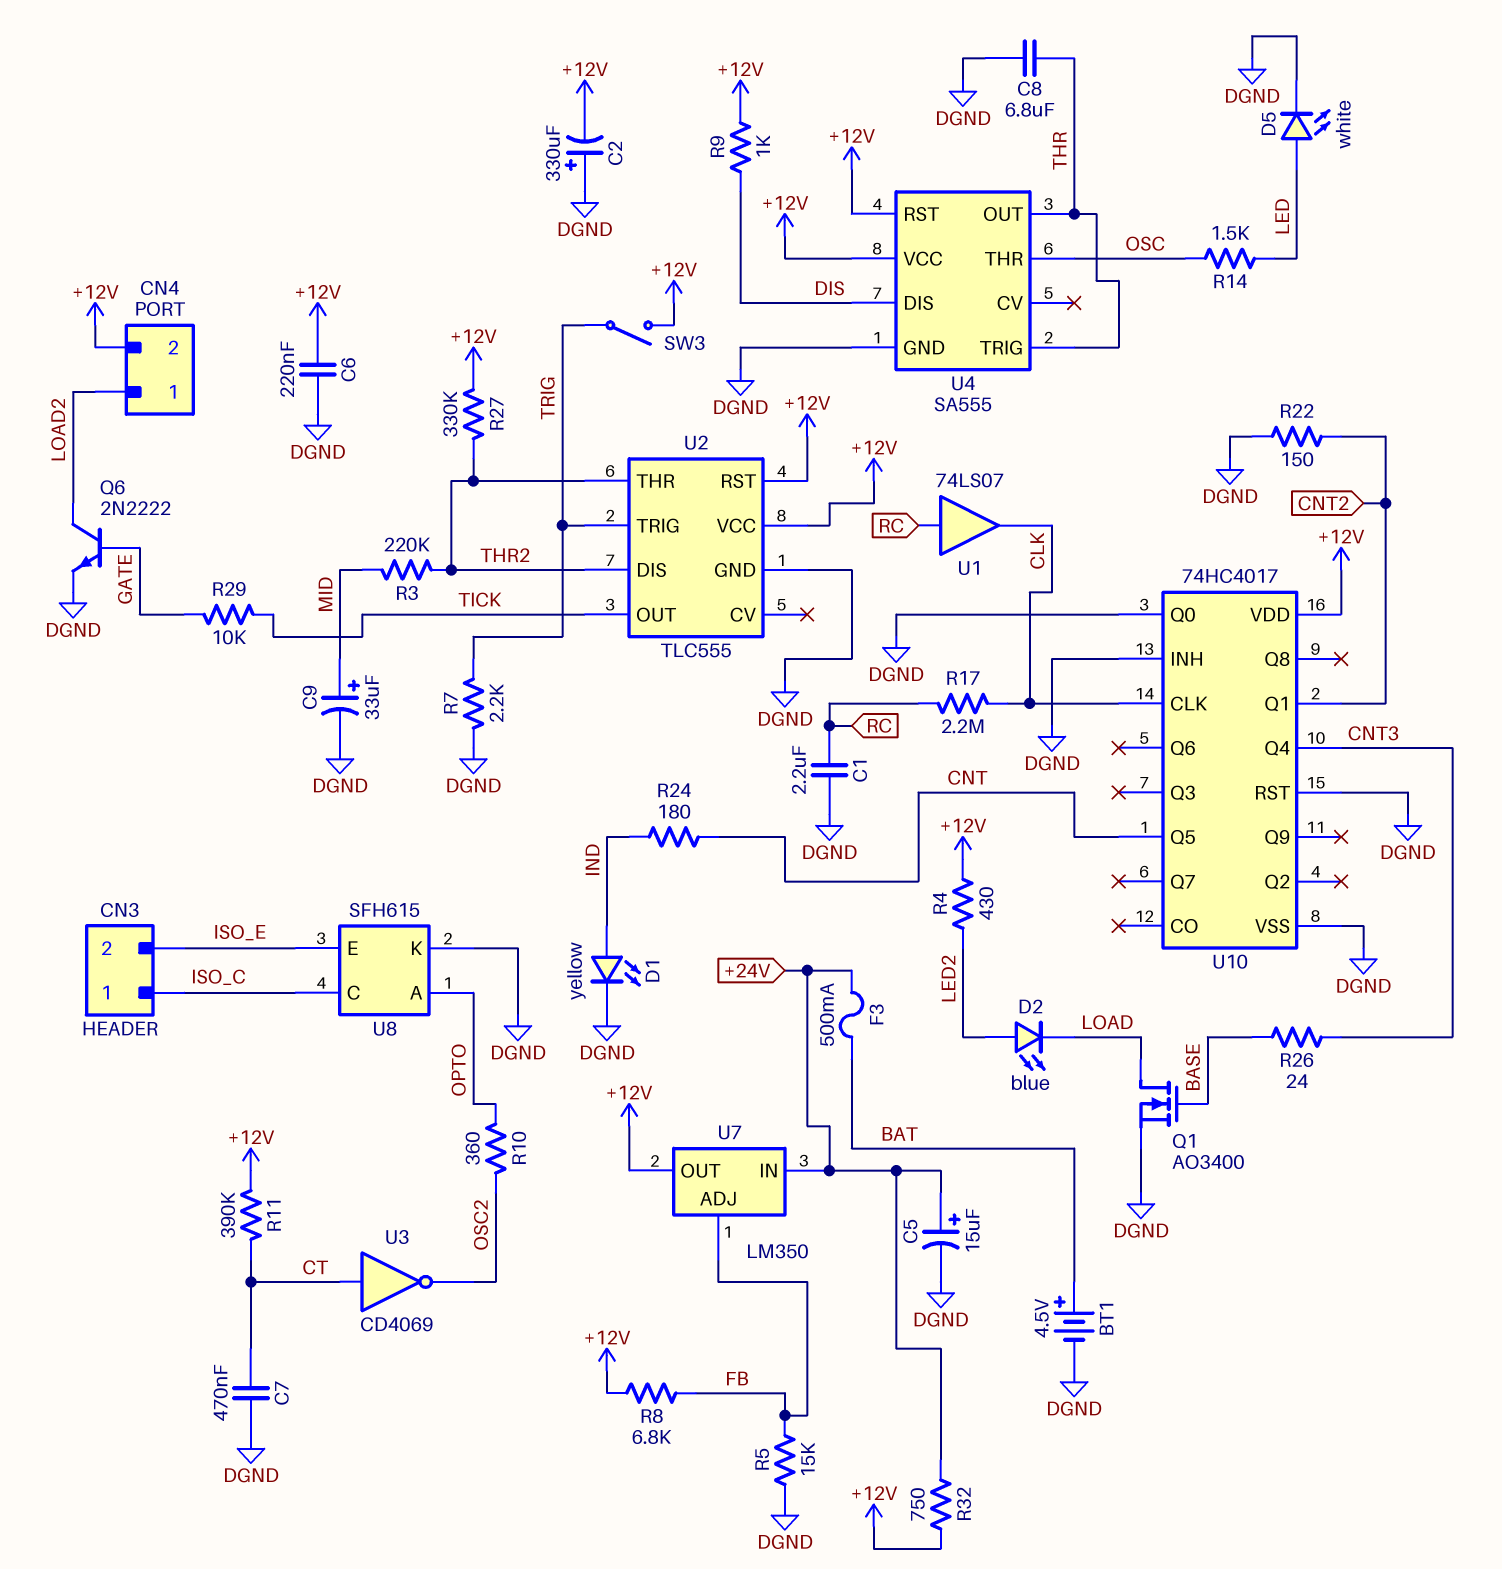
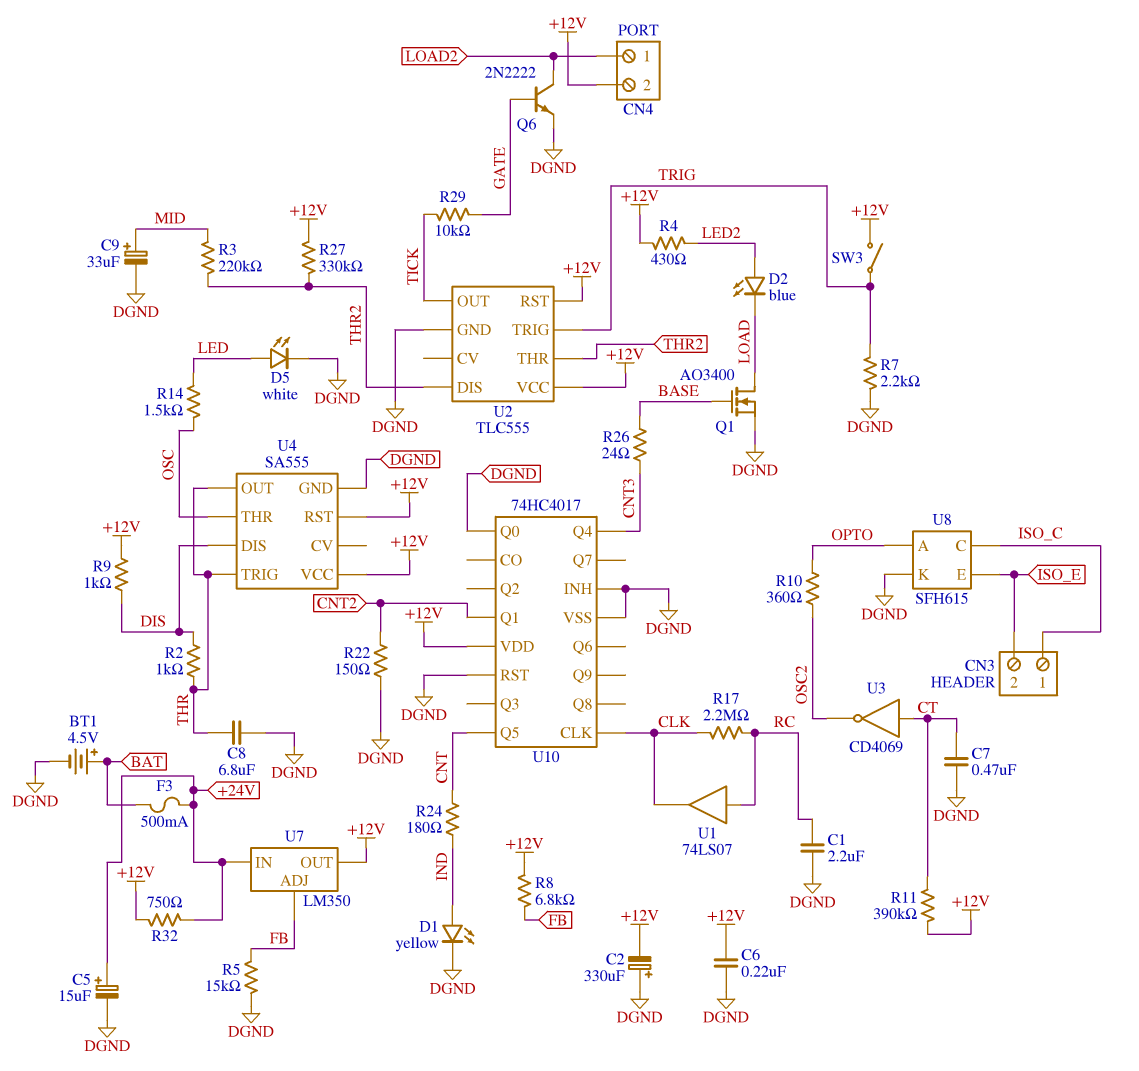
R2: none -> 1k (DIS, THR)

